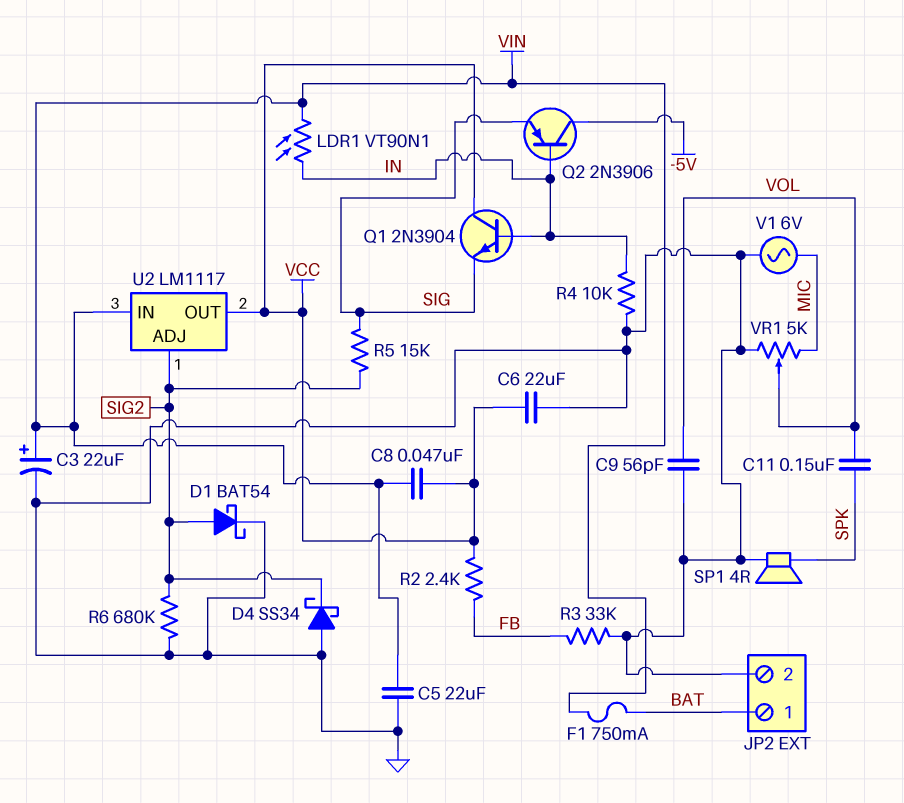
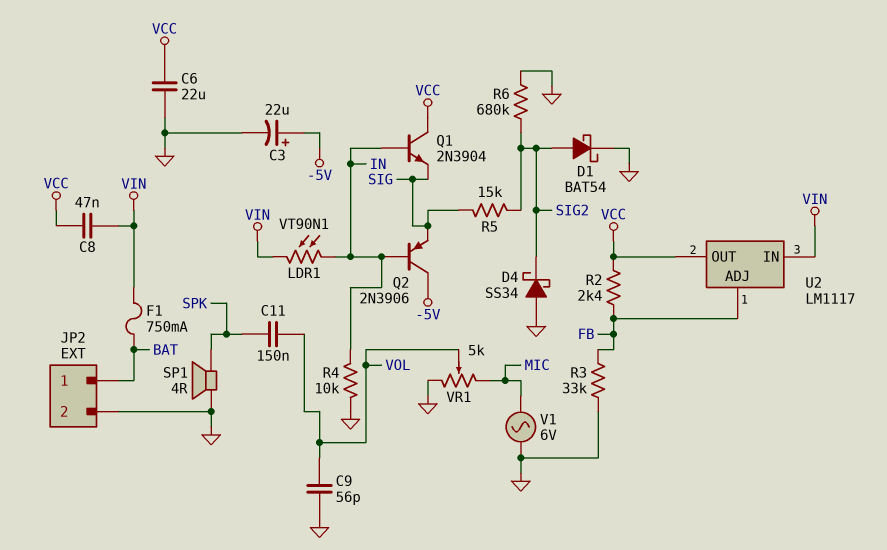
C3: 22uF (plus VIN, minus GND) -> 22uF (plus -5V, minus GND)
C5: 22uF (GND, VIN) -> none
U2 pin ADJ: SIG2 -> FB

